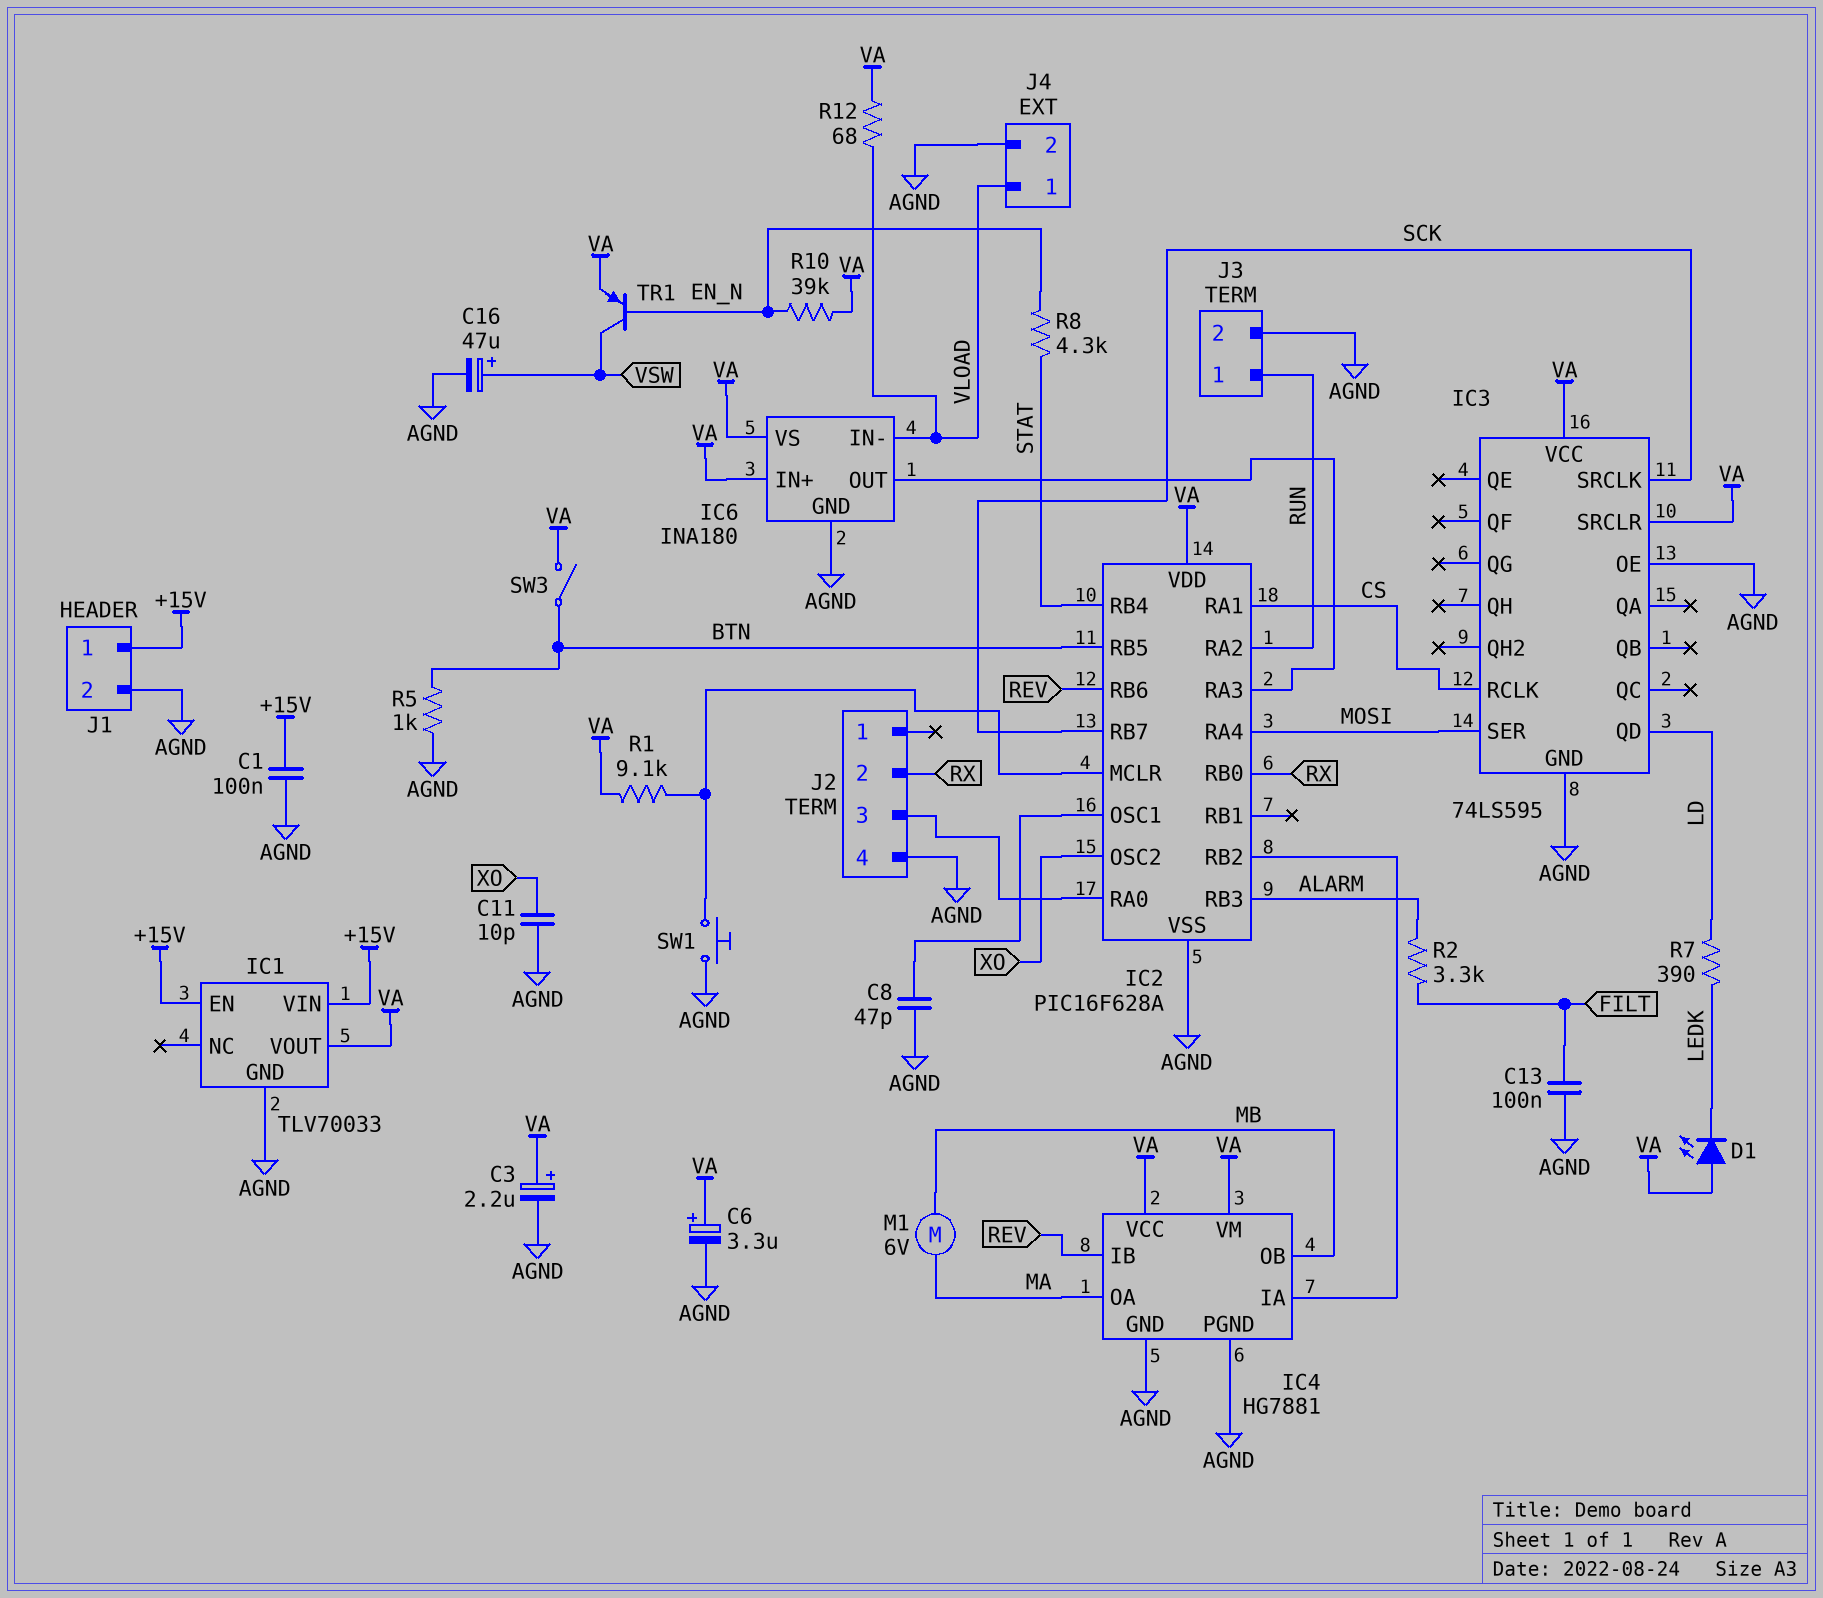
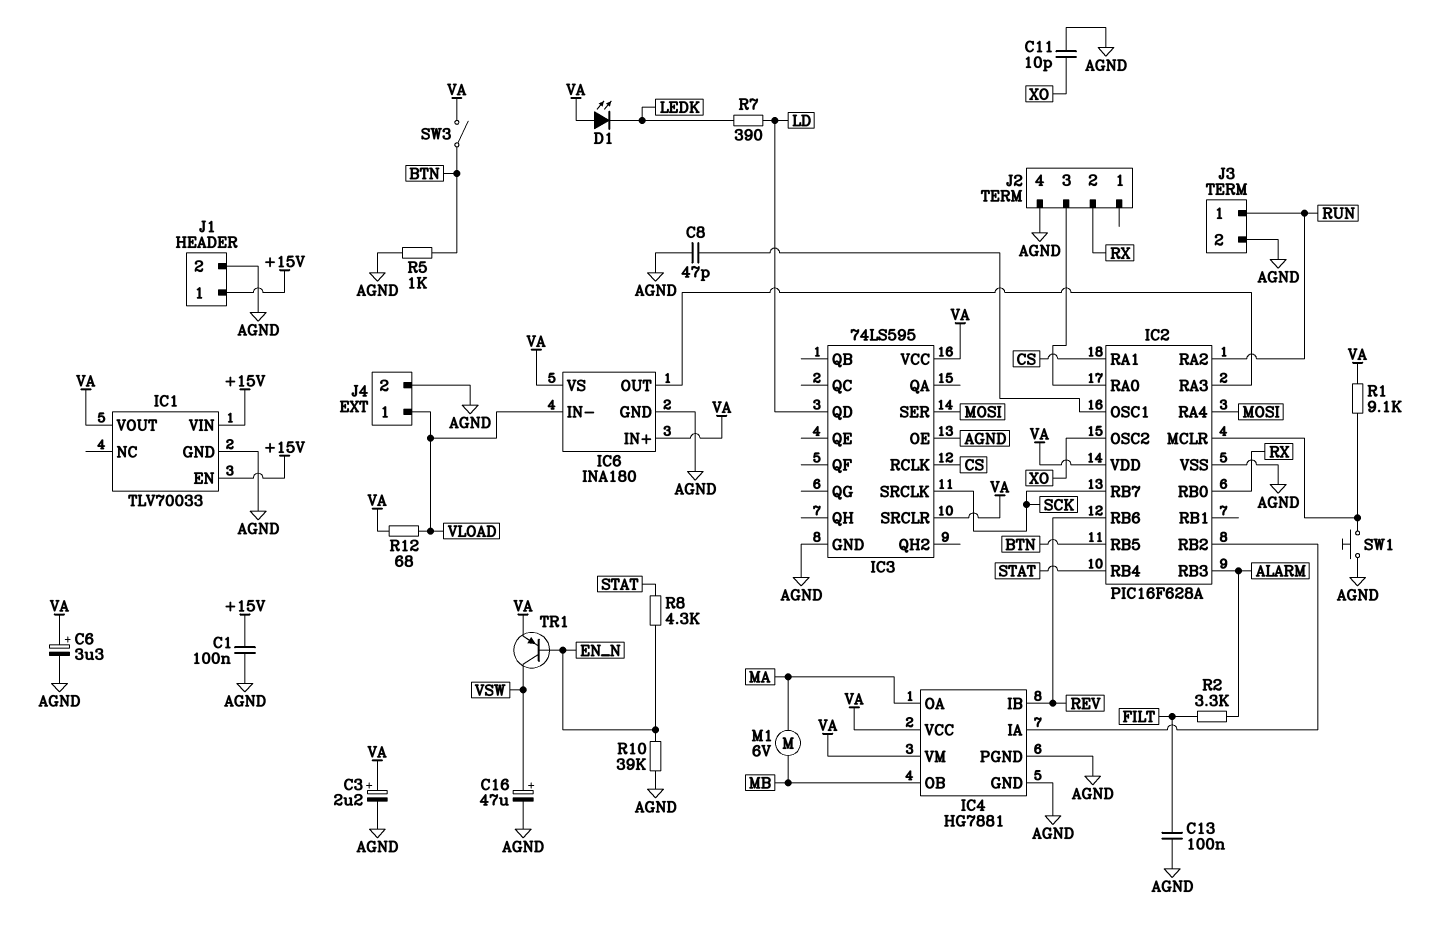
R10: 39k (EN_N, VA) -> 39k (AGND, EN_N)

